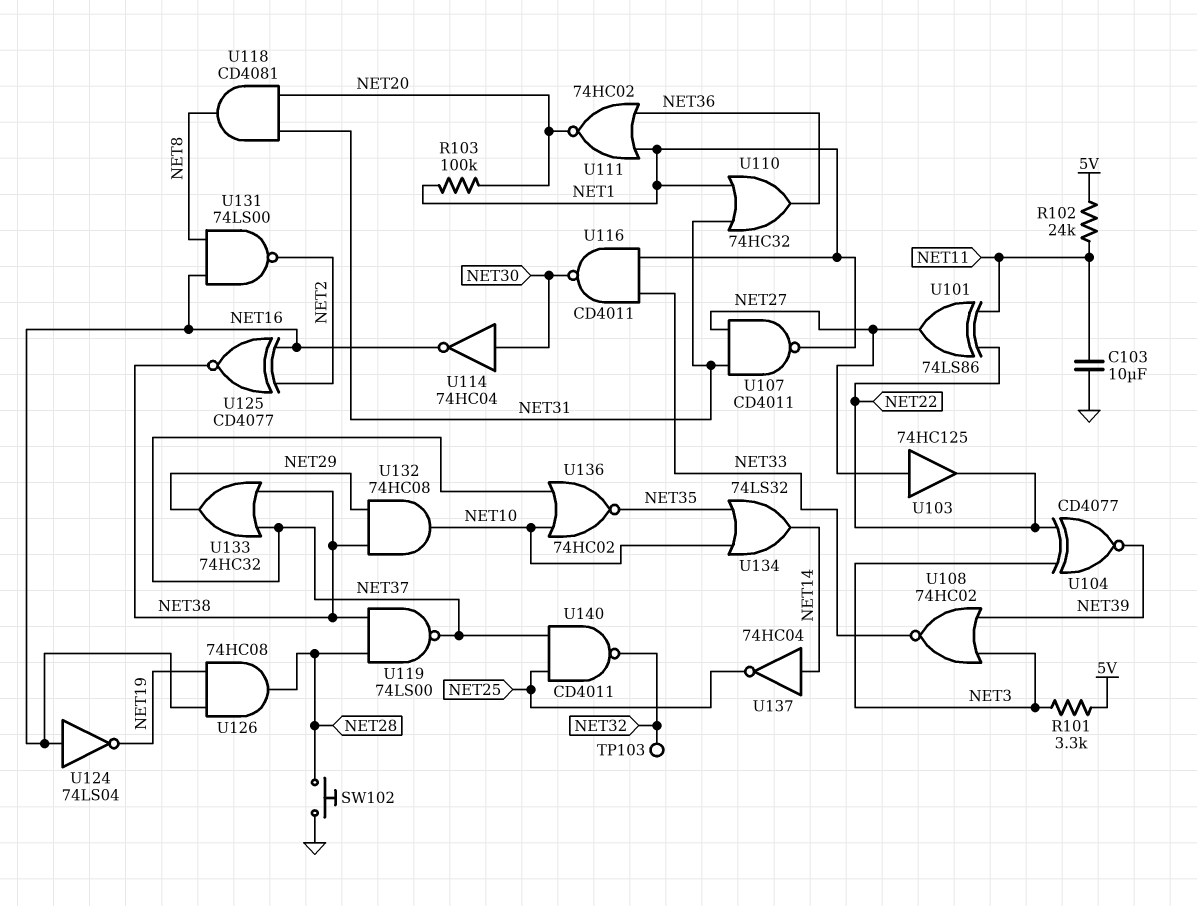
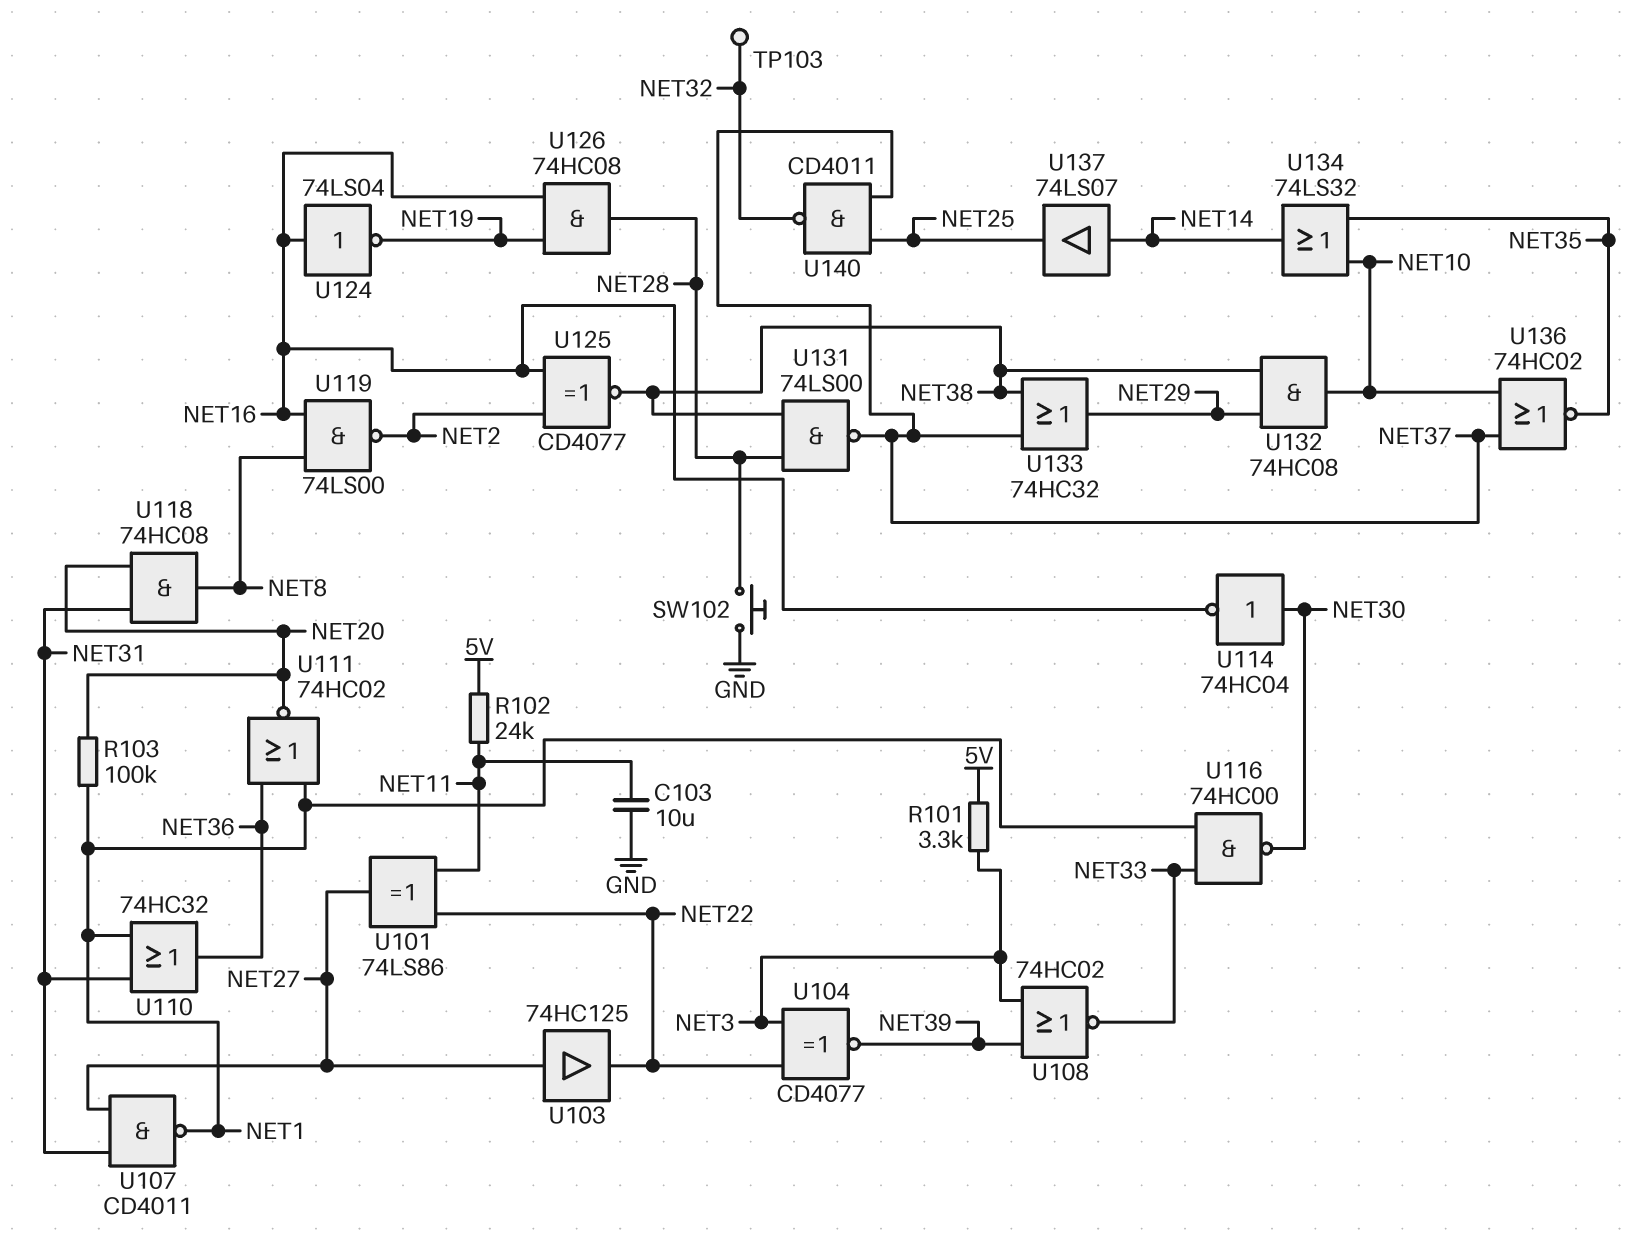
U116: NAND CD4011 (in NET1, in NET33, out NET30) -> NAND 74HC00 (in NET1, in NET33, out NET30)
U118: AND CD4081 (in NET20, in NET31, out NET8) -> AND 74HC08 (in NET20, in NET31, out NET8)
U119: NAND 74LS00 (in NET28, in NET38, out NET37) -> NAND 74LS00 (in NET8, in NET16, out NET2)
U131: NAND 74LS00 (in NET8, in NET16, out NET2) -> NAND 74LS00 (in NET28, in NET38, out NET37)
U137: NOT 74HC04 (in NET14, out NET25) -> buffer 74LS07 (in NET14, out NET25)

